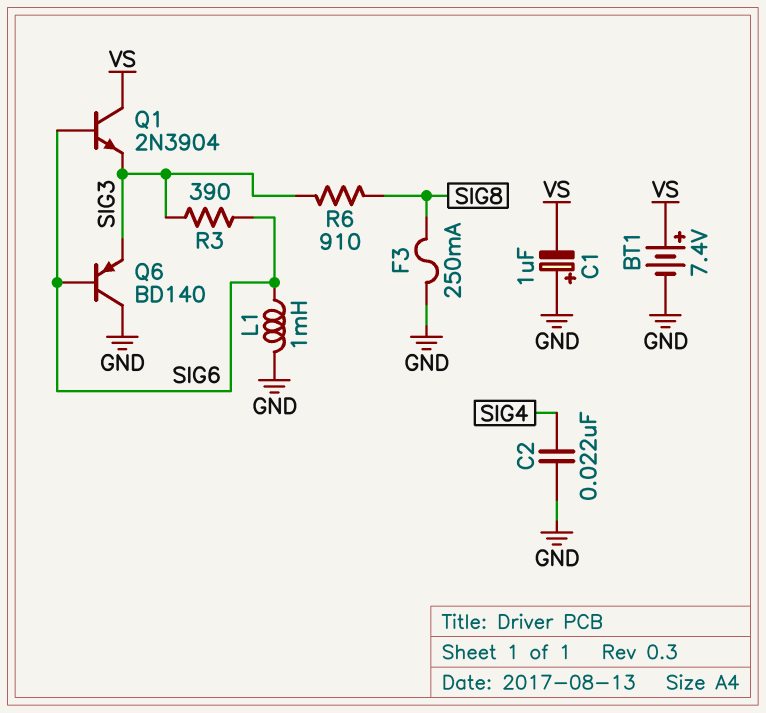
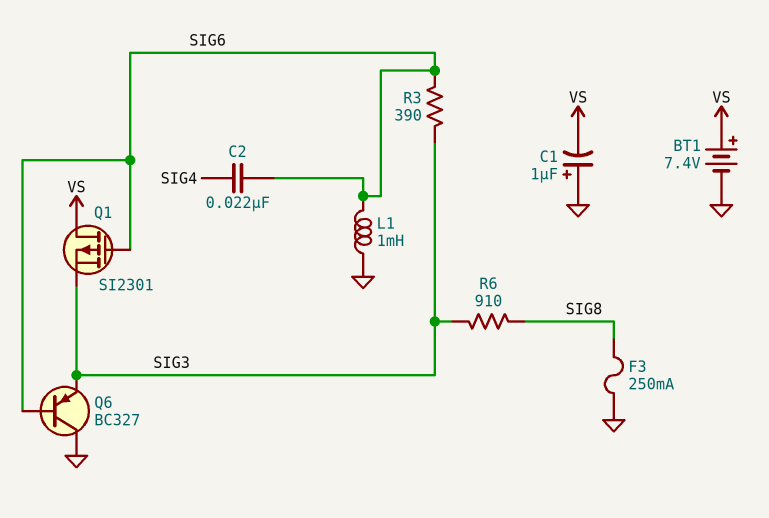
C2: 22nF (GND, SIG4) -> 22nF (SIG4, SIG6)
Q1: NPN 2N3904 (B SIG6, C VS, E SIG3) -> PMOS SI2301 (G SIG6, D VS, S SIG3)
Q6: PNP BD140 (B SIG6, C GND, E SIG3) -> PNP BC327 (B SIG6, C GND, E SIG3)

